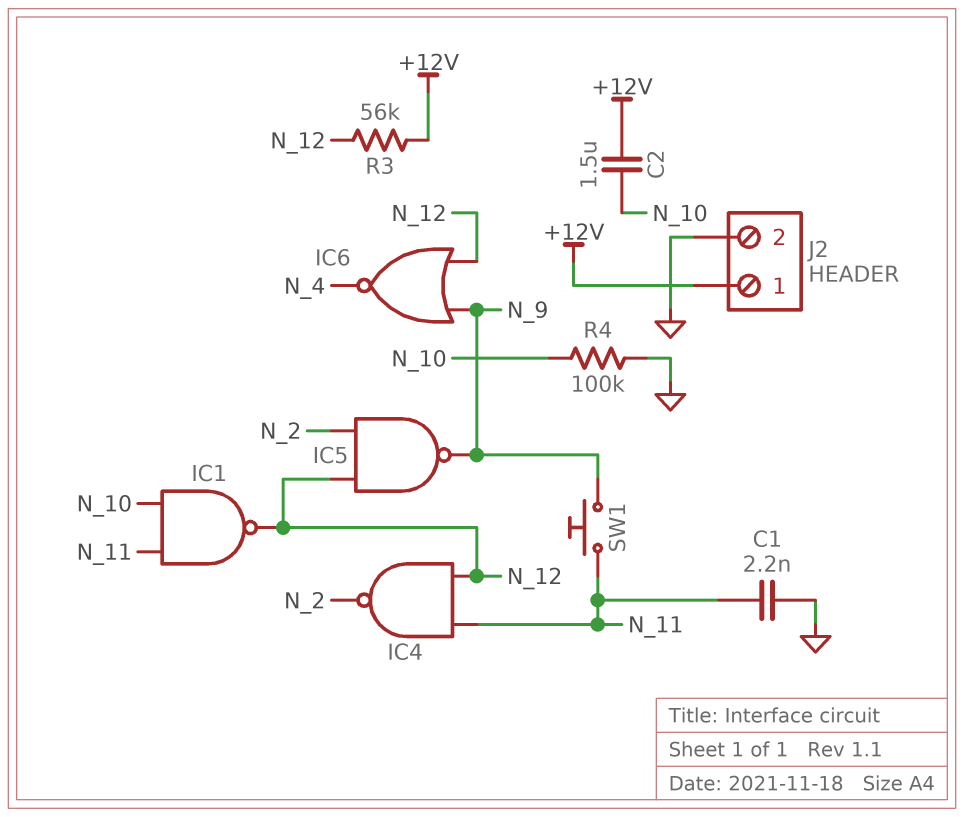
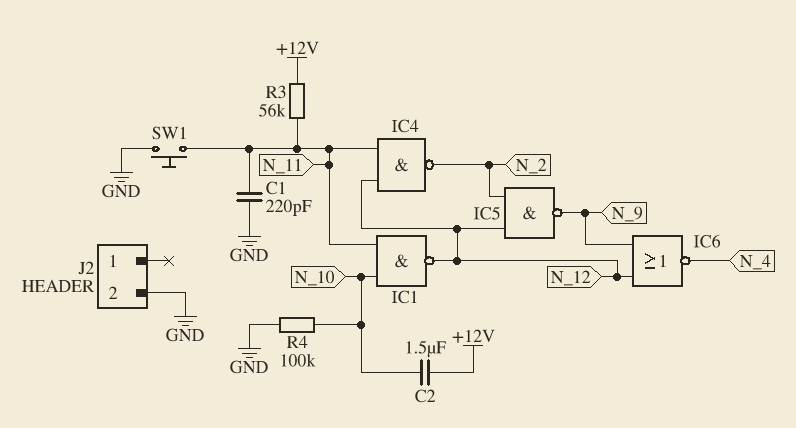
C1: 2.2nF (GND, N_11) -> 220pF (GND, N_11)
J2 pin 1: +12V -> none
R3: 56k (+12V, N_12) -> 56k (+12V, N_11)
SW1: button (N_9, N_11) -> button (GND, N_11)

